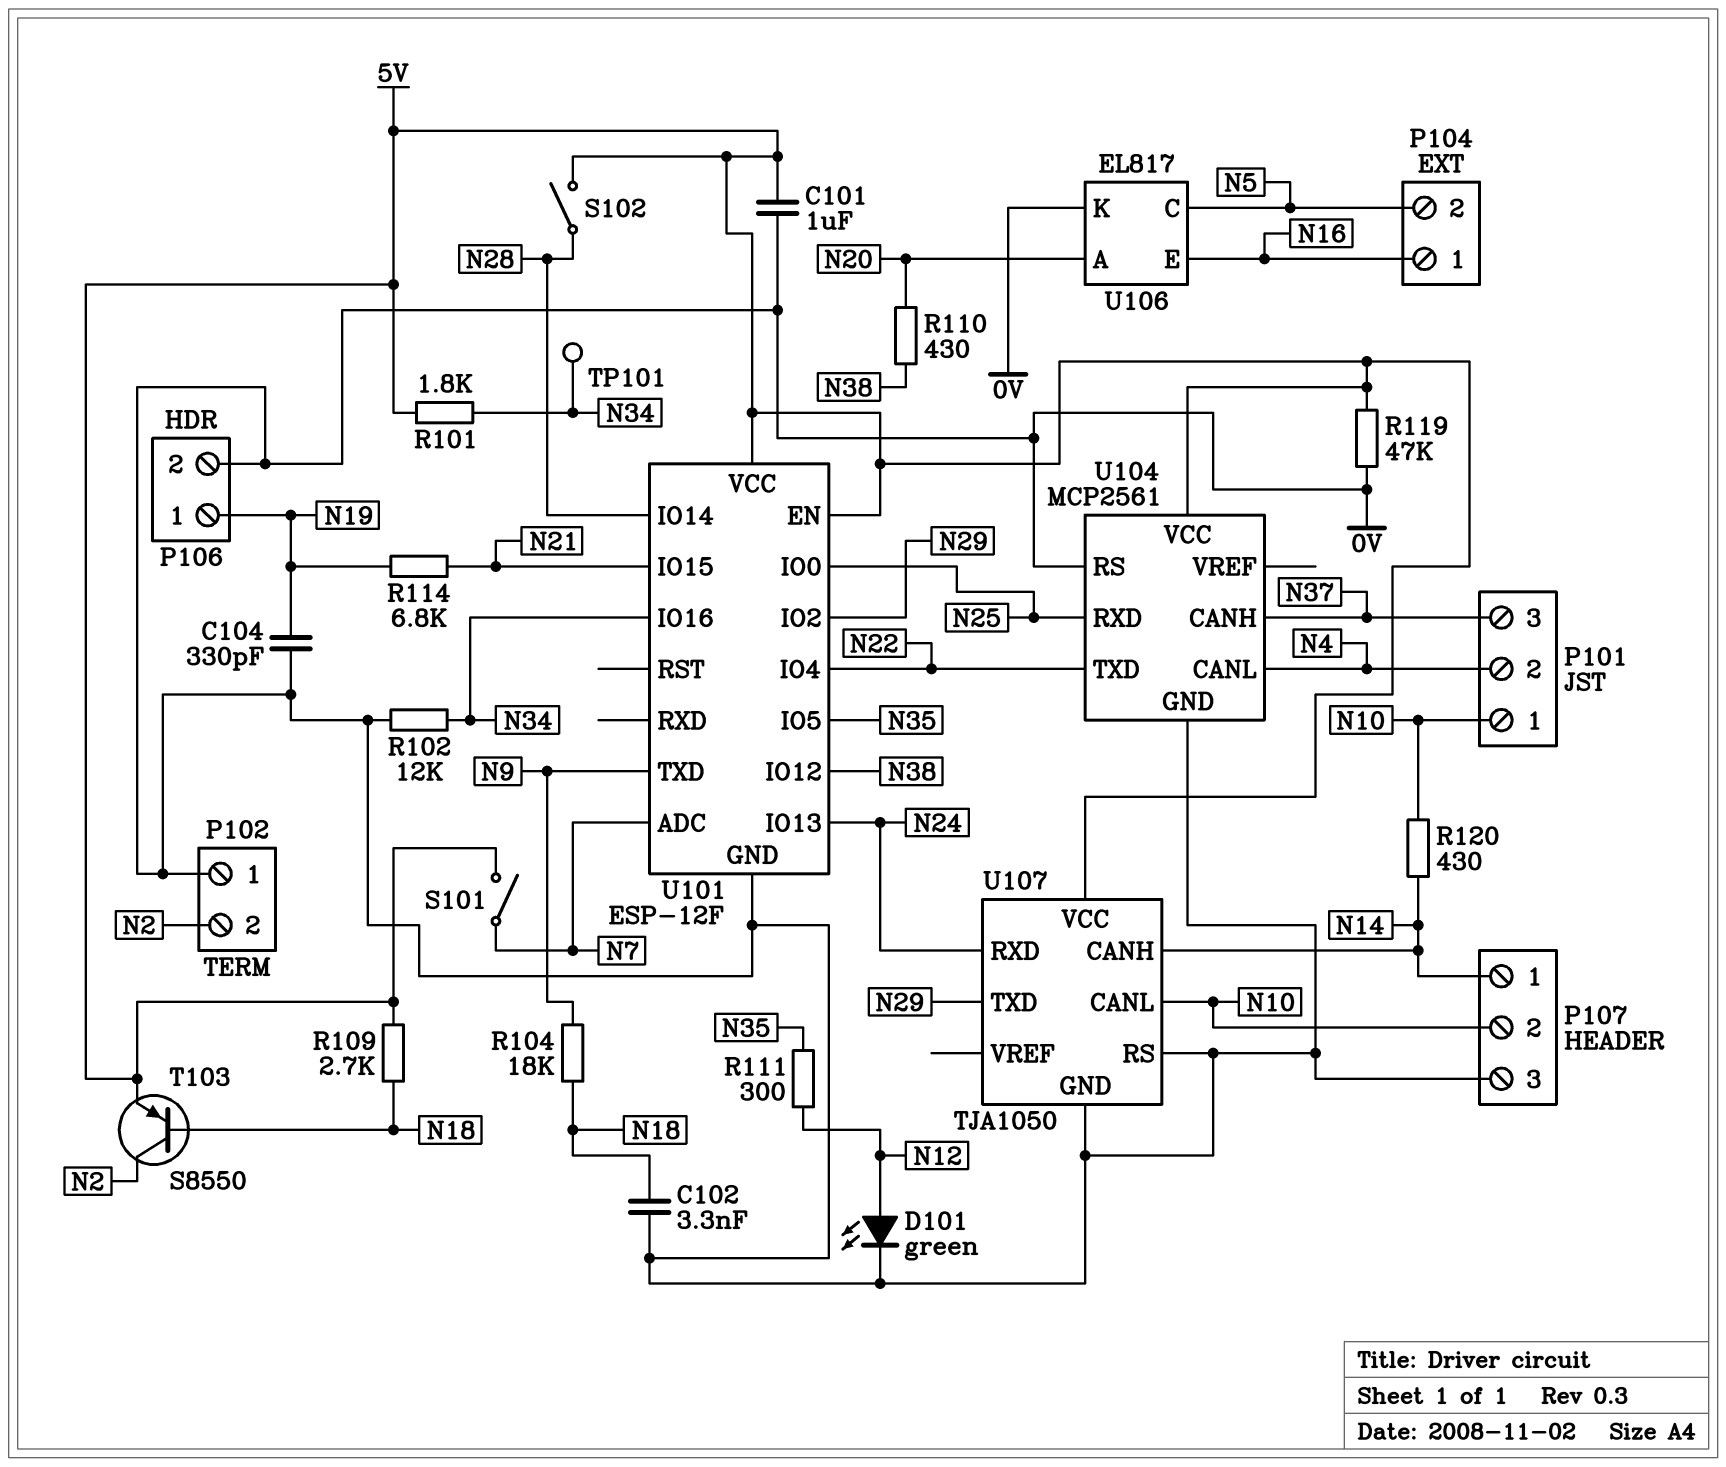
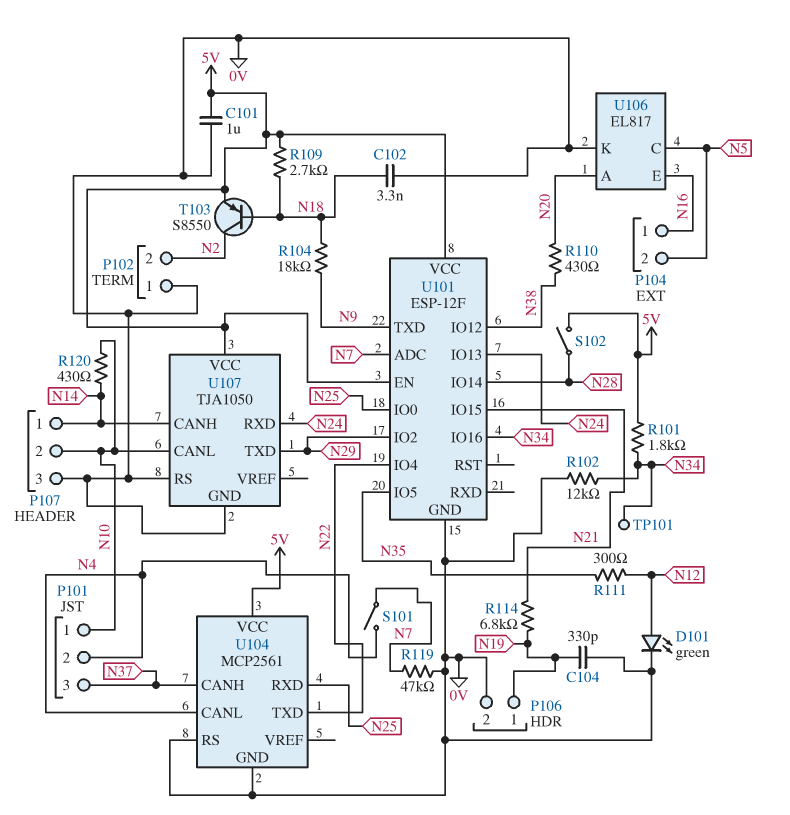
R119: 47k (0V, 5V) -> 47k (0V, N7)
S101: switch (5V, N7) -> switch (N4, N7)

